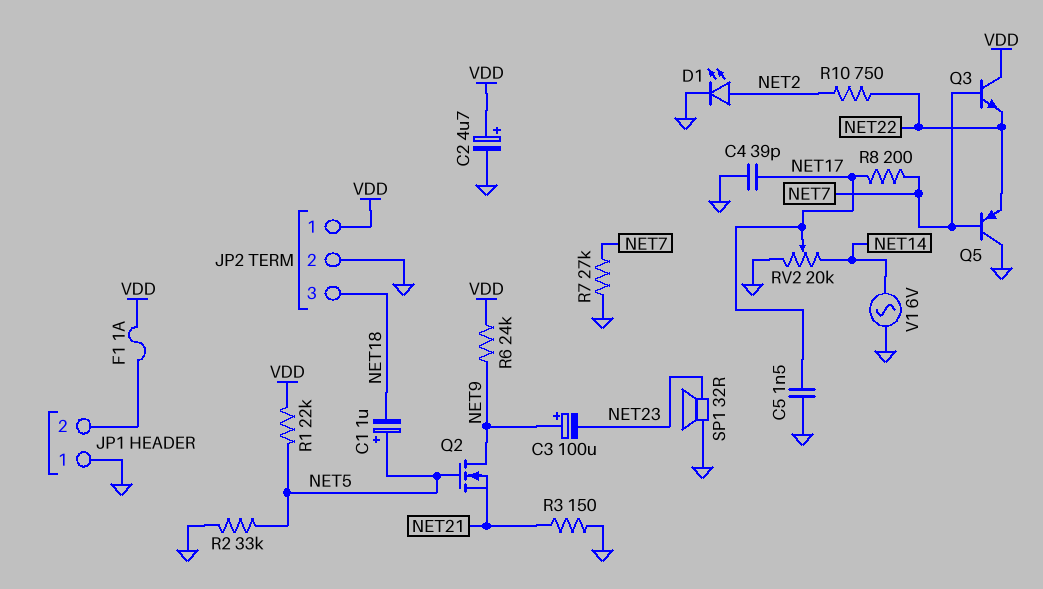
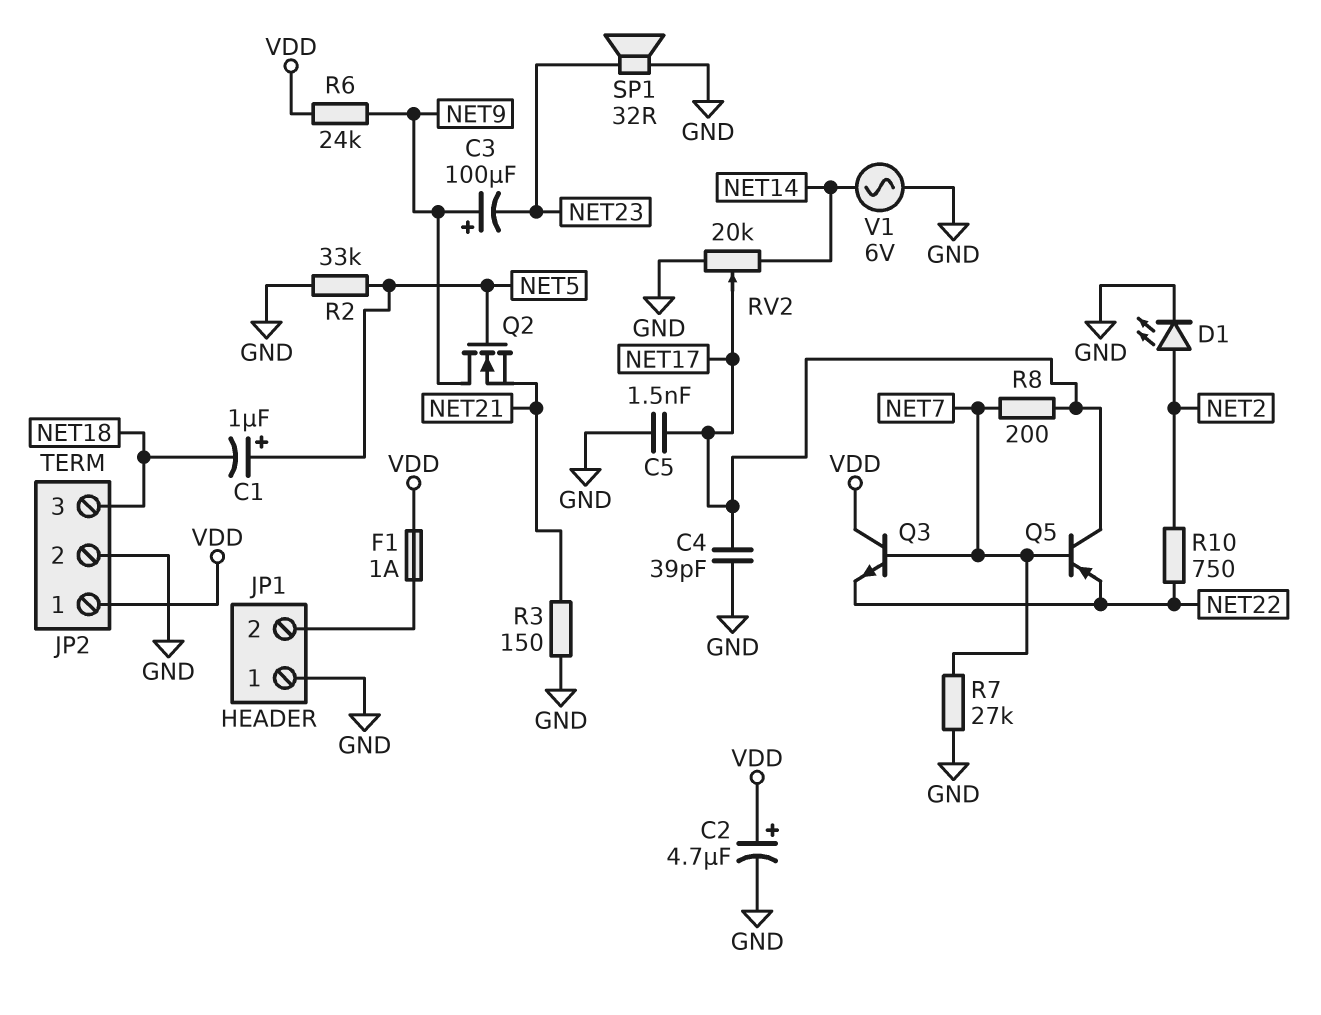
Q5: PNP (B NET7, C GND, E NET22) -> PNP (B NET7, C NET17, E NET22)
R1: 22k (NET5, VDD) -> none

